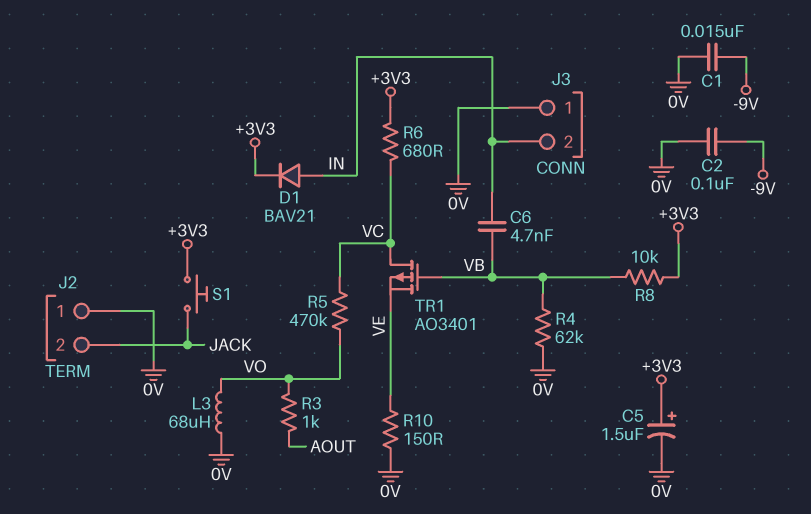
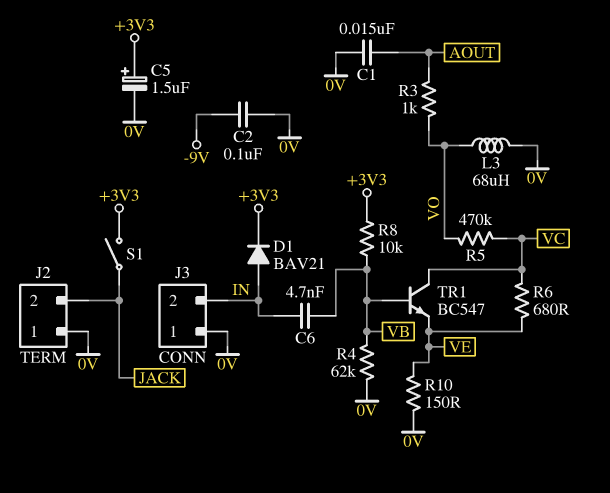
C1: 15nF (-9V, 0V) -> 15nF (0V, AOUT)
R6: 680 (+3V3, VC) -> 680 (VC, VE)
S1: button (+3V3, JACK) -> switch (+3V3, JACK)
TR1: PMOS AO3401 (G VB, D VC, S VE) -> NPN BC547 (B VB, C VC, E VE)

